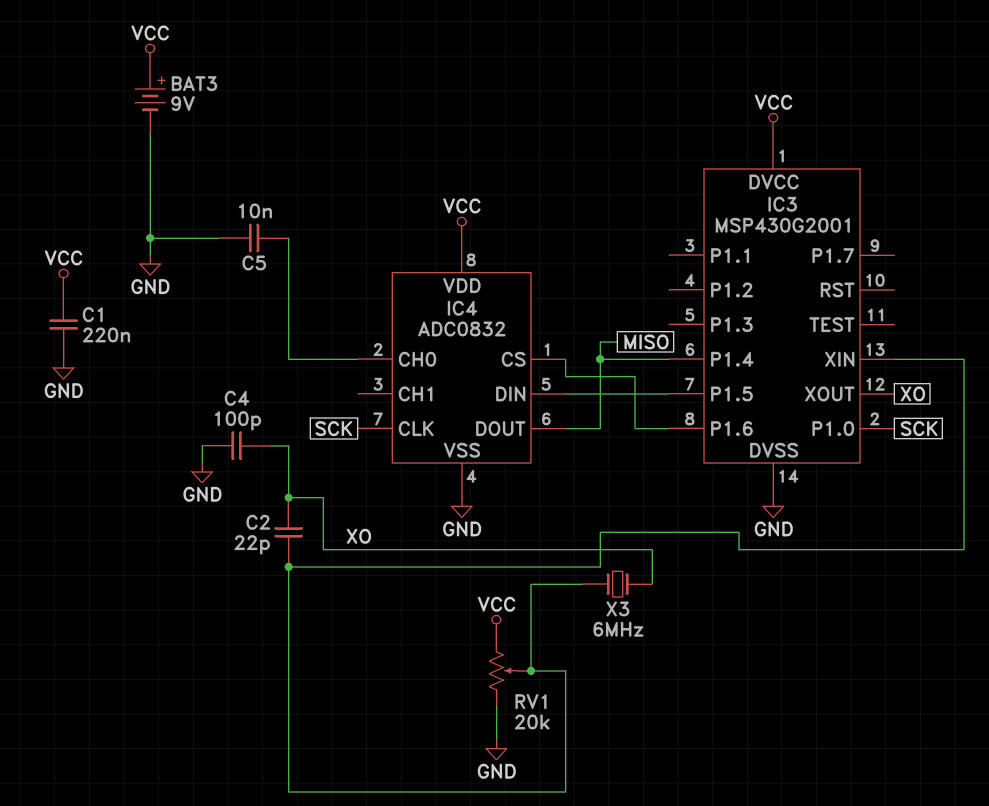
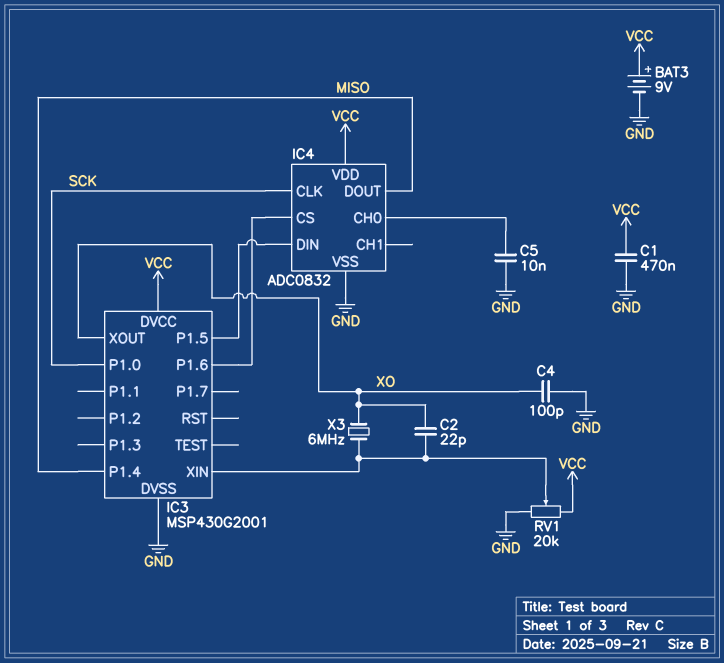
C1: 220nF (GND, VCC) -> 470nF (GND, VCC)

